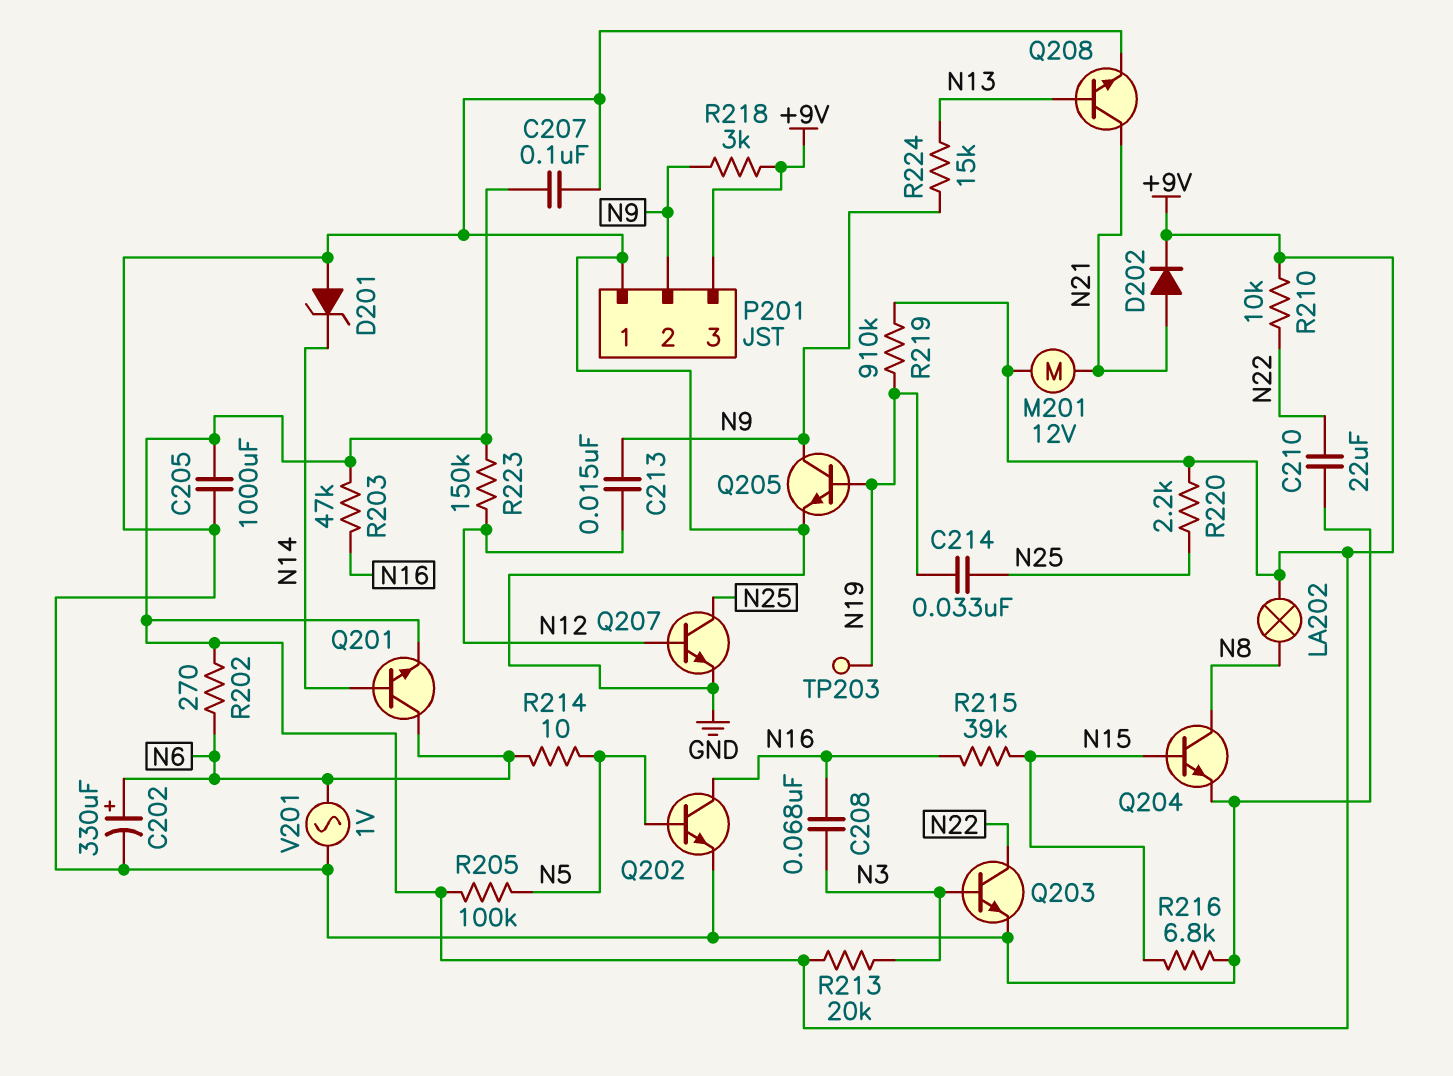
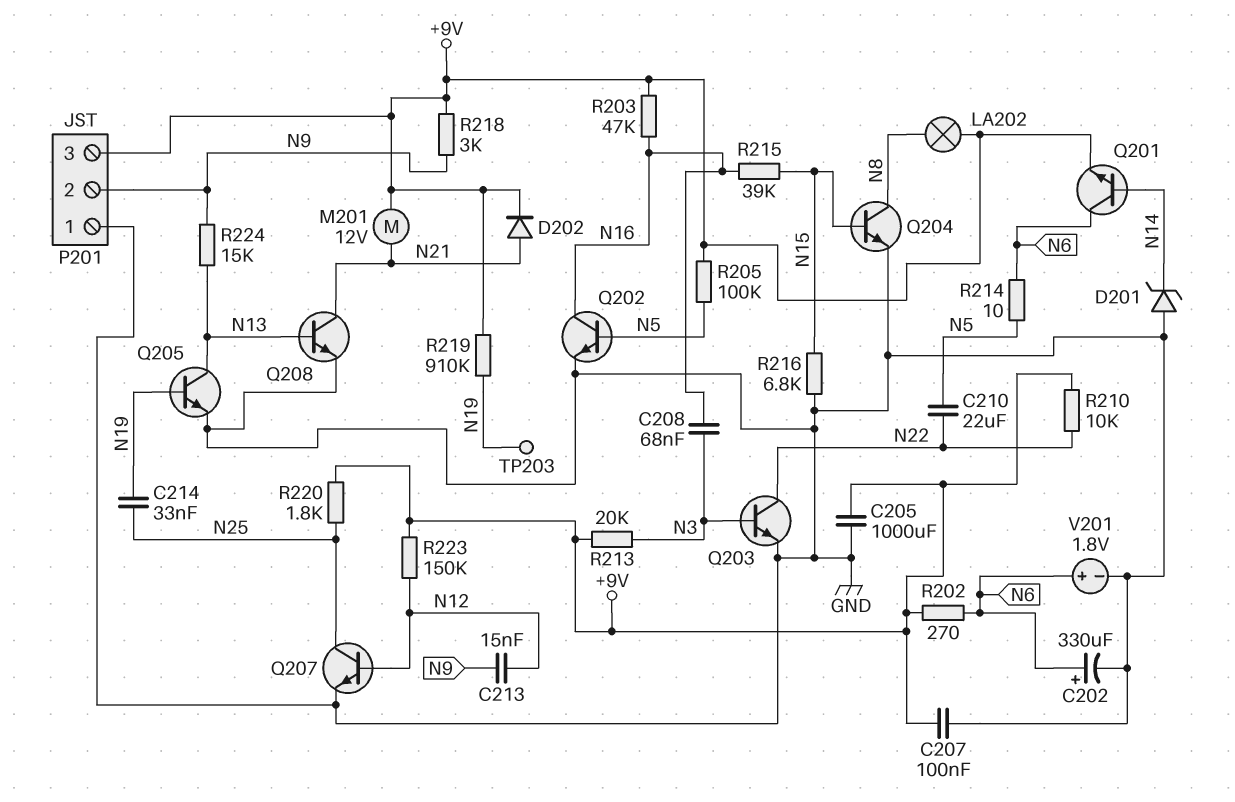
C210: 22uF (GND, N22) -> 22uF (N5, N22)
Q205: NPN (B N19, C N9, E GND) -> NPN (B N19, C N13, E GND)
R220: 2.2k (+9V, N25) -> 1.8k (+9V, N25)
V201: AC 1V (GND, N6) -> 1.8V (plus N6, minus GND)

